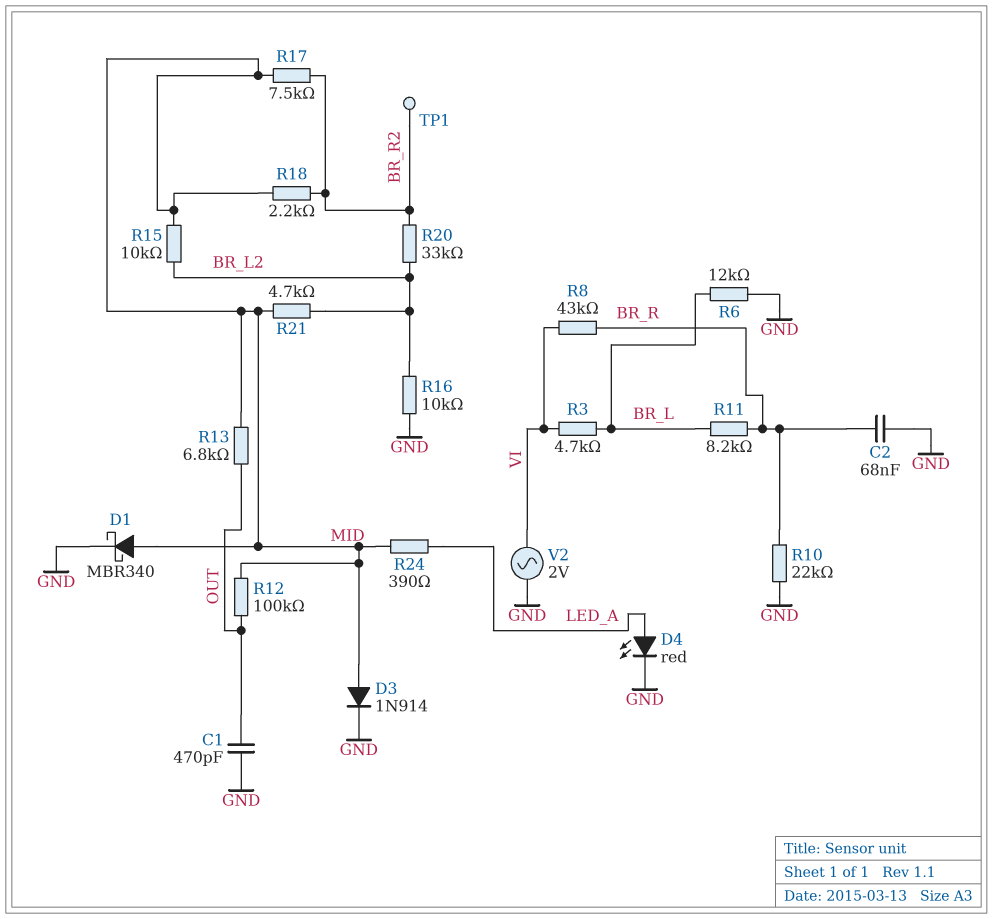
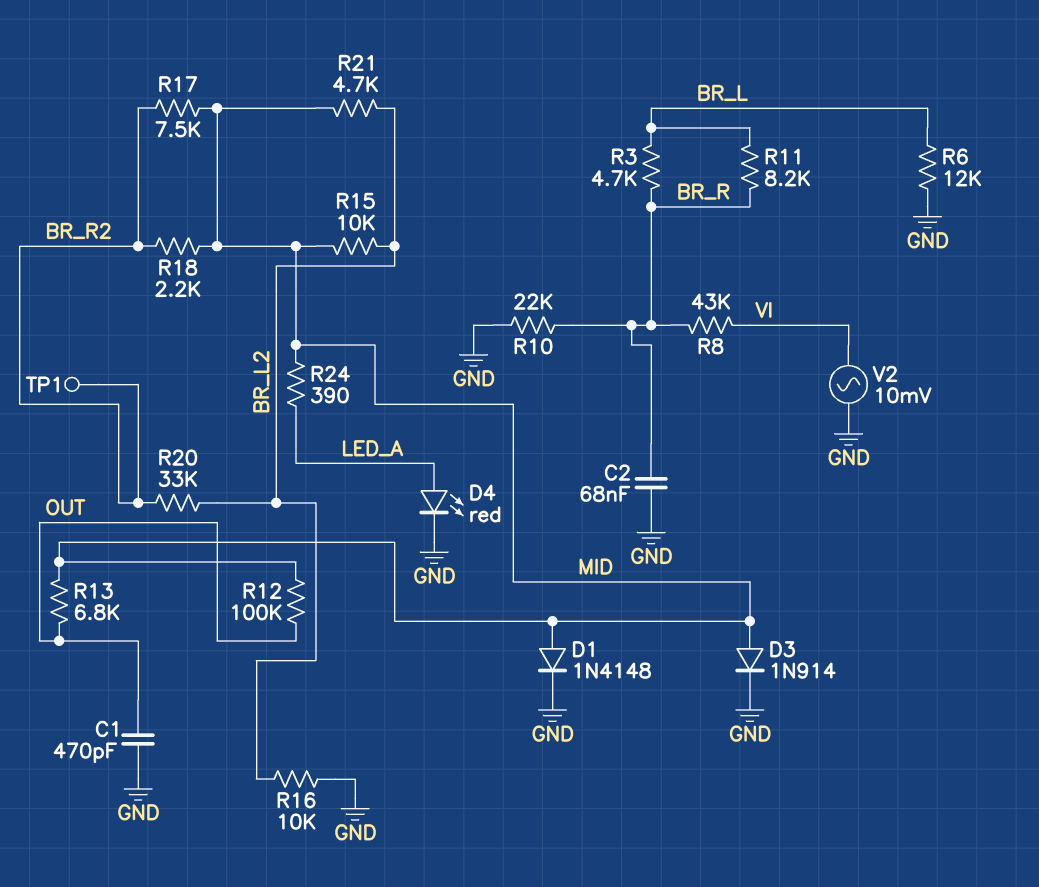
D1: schottky MBR340 (A MID, K GND) -> diode 1N4148 (A MID, K GND)
R3: 4.7k (BR_L, VI) -> 4.7k (BR_L, BR_R)
V2: AC 2V (GND, VI) -> AC 10mV (GND, VI)

